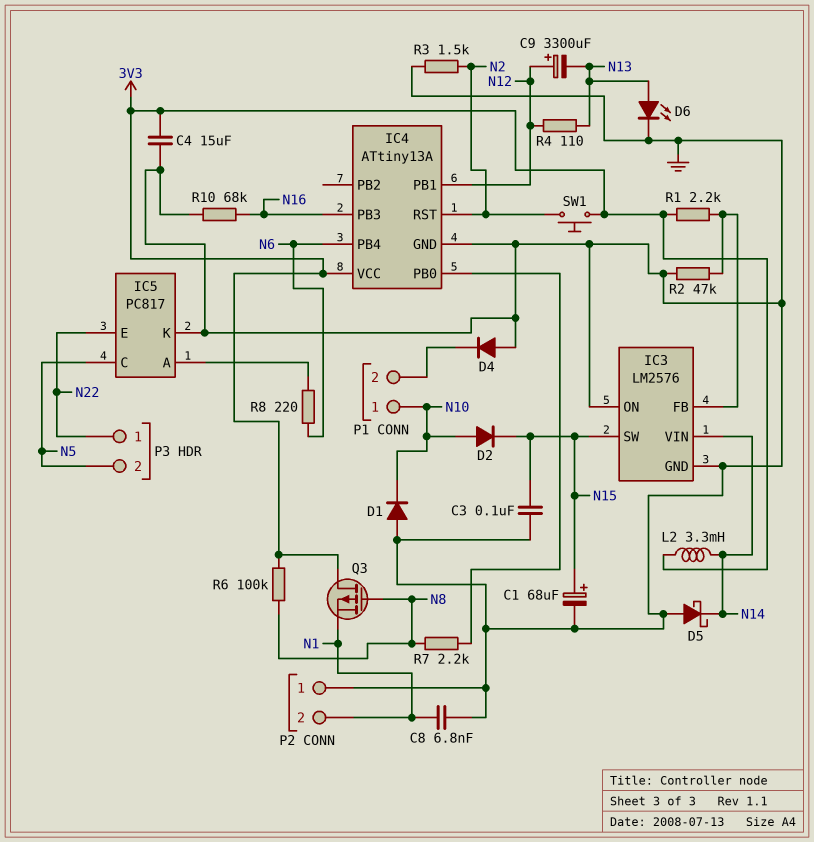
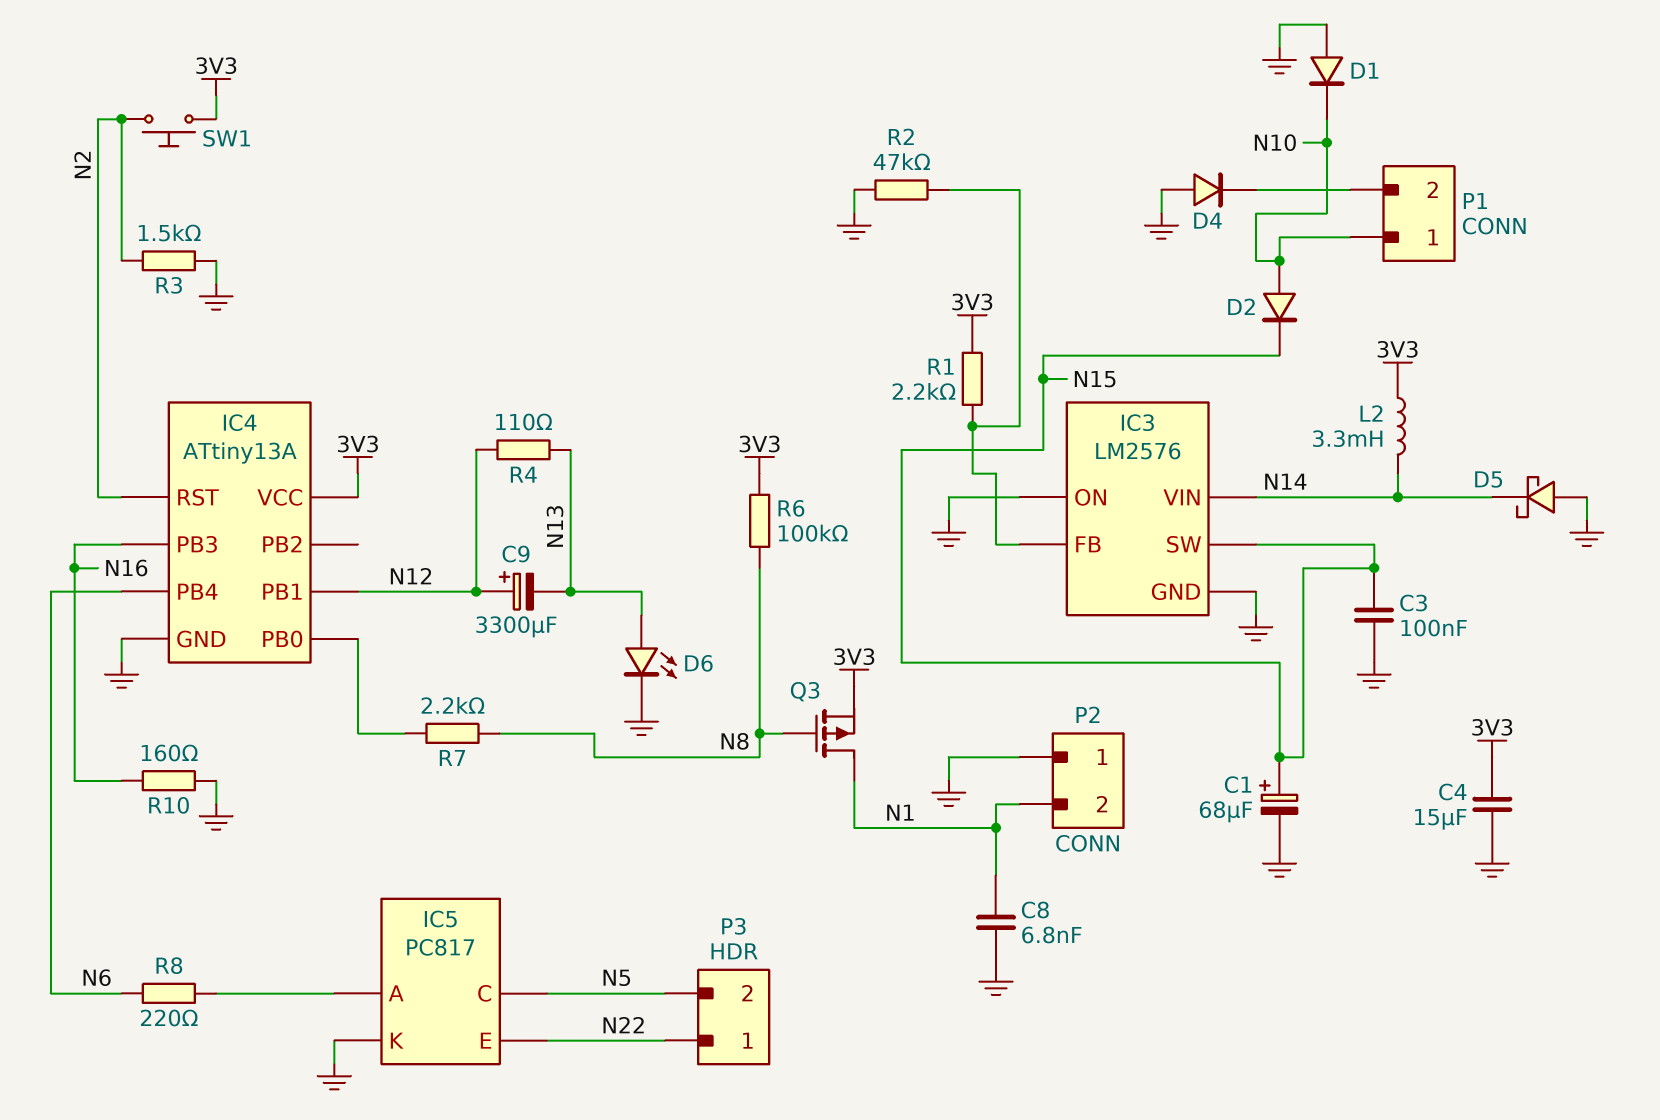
Q3: PMOS (G N8, D 3V3, S N1) -> PMOS (G N8, D N1, S 3V3)
R10: 68k (GND, N16) -> 160 (GND, N16)

